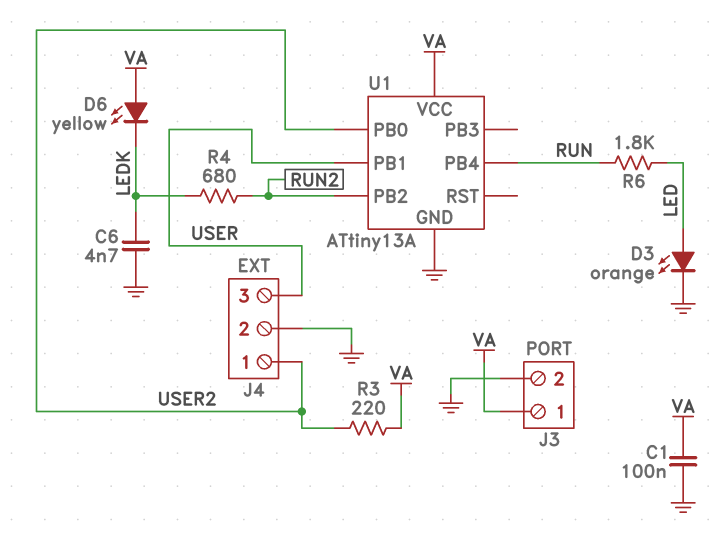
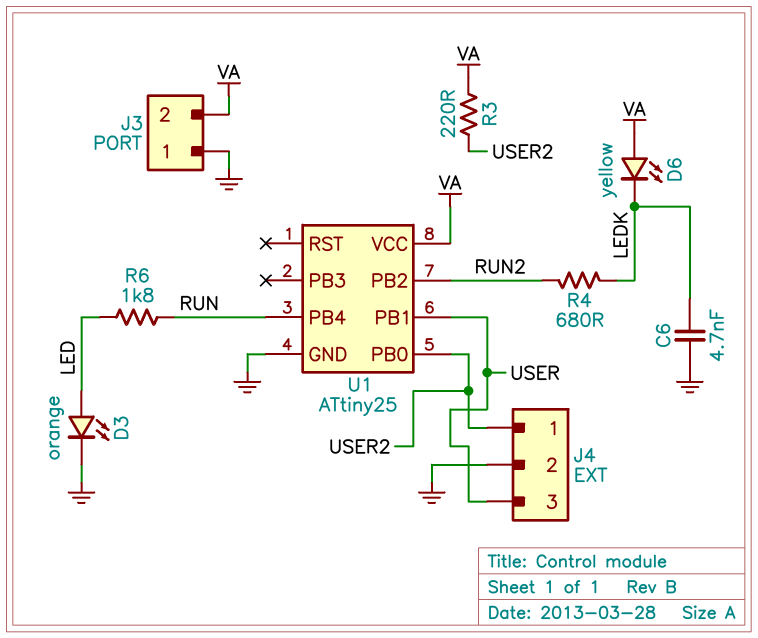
C1: 100nF (GND, VA) -> none
J3 pin 1: VA -> GND
J3 pin 2: GND -> VA
U1: ATtiny13A -> ATtiny25

